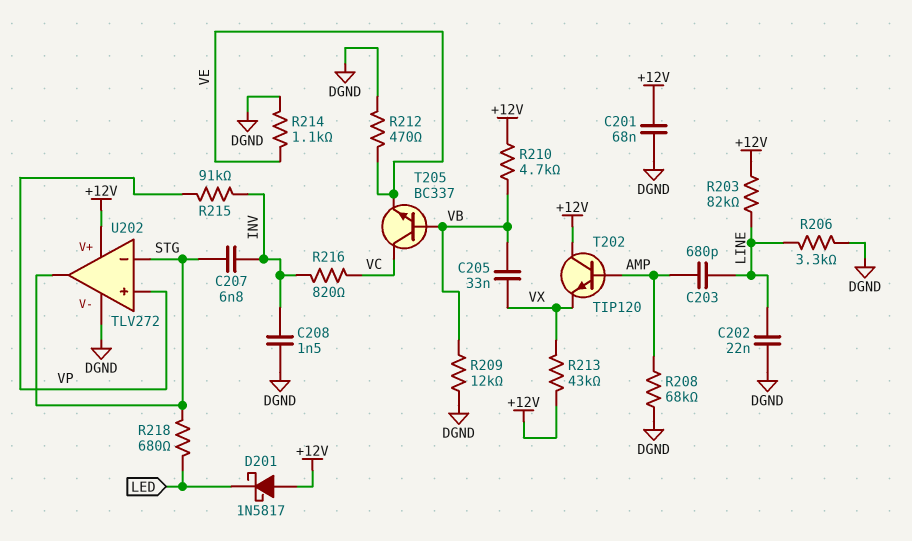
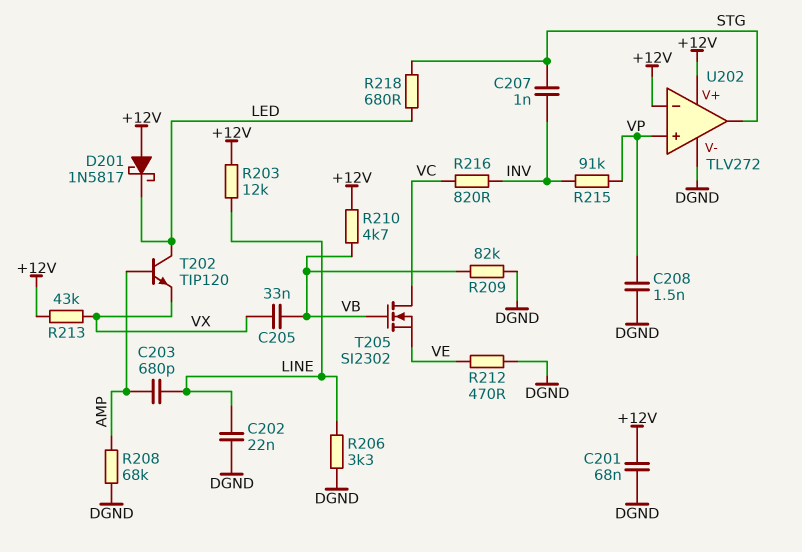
C207: 6.8nF (INV, STG) -> 1nF (INV, STG)
C208: 1.5nF (DGND, INV) -> 1.5nF (DGND, VP)
R203: 82k (+12V, LINE) -> 12k (+12V, LINE)
R209: 12k (DGND, VB) -> 82k (DGND, VB)
R214: 1.1k (DGND, VE) -> none
T202: NPN TIP120 (B AMP, C +12V, E VX) -> NPN TIP120 (B AMP, C LED, E VX)
T205: NPN BC337 (B VB, C VC, E VE) -> NMOS SI2302 (G VB, D VC, S VE)
U202 pin in-: STG -> +12V

